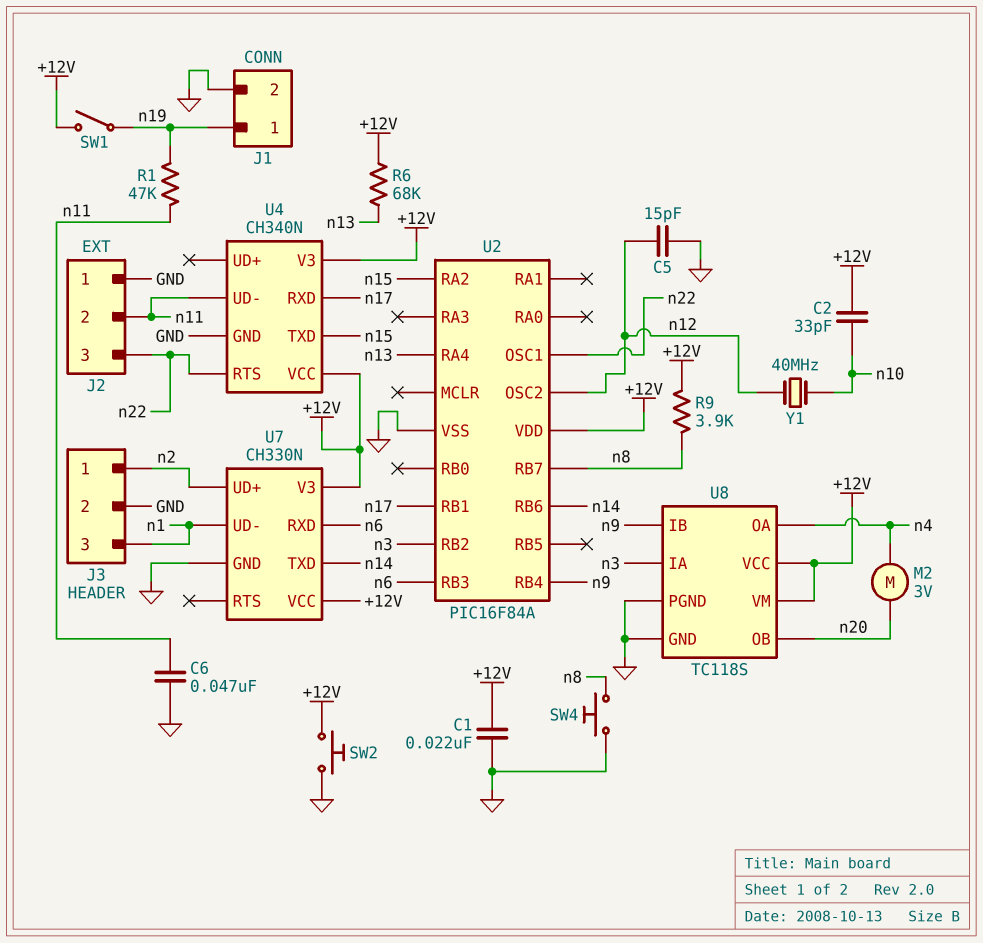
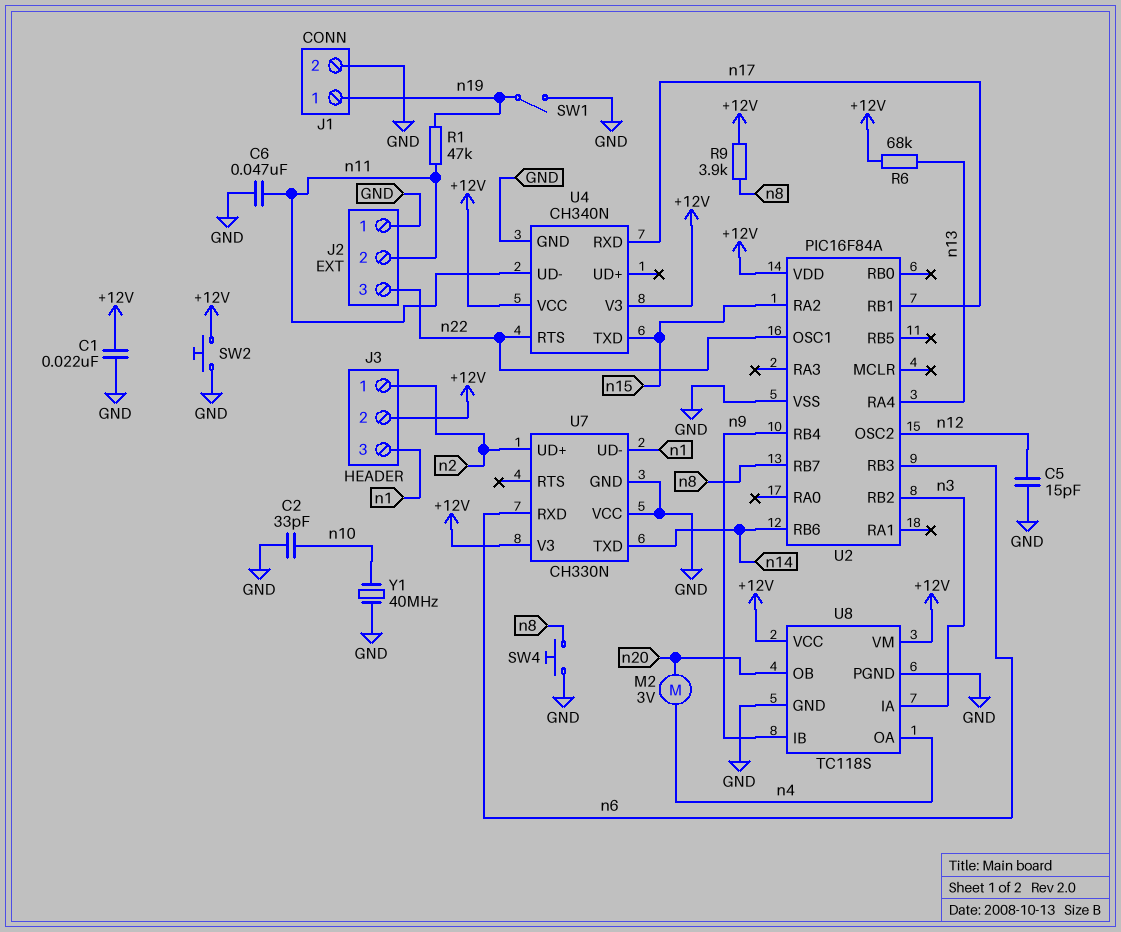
C2: 33pF (+12V, n10) -> 33pF (GND, n10)
J3 pin 2: GND -> +12V
SW1: switch (+12V, n19) -> switch (GND, n19)
U7 pin VCC: +12V -> GND
Y1: 40MHz (n10, n12) -> 40MHz (GND, n10)

